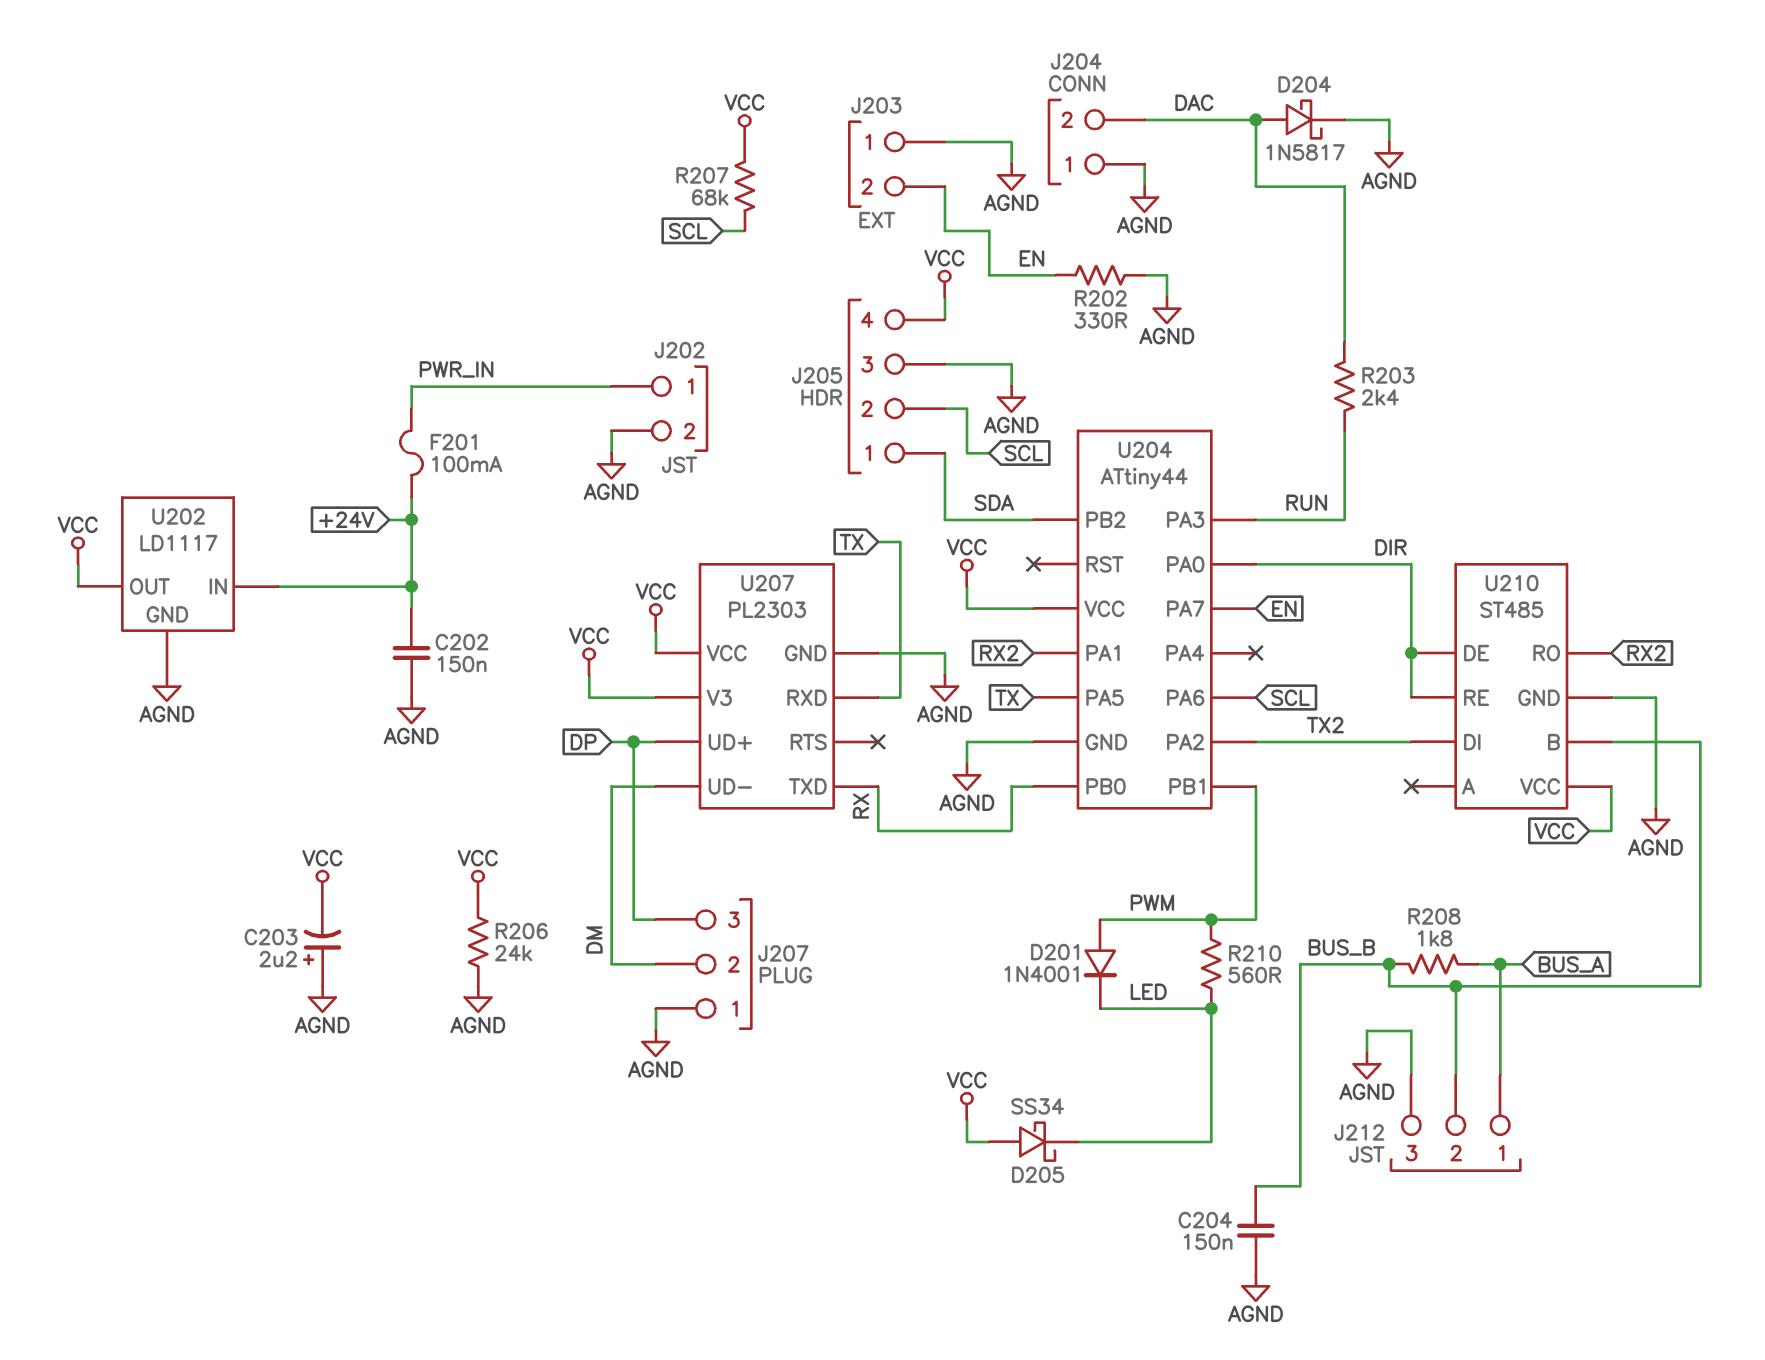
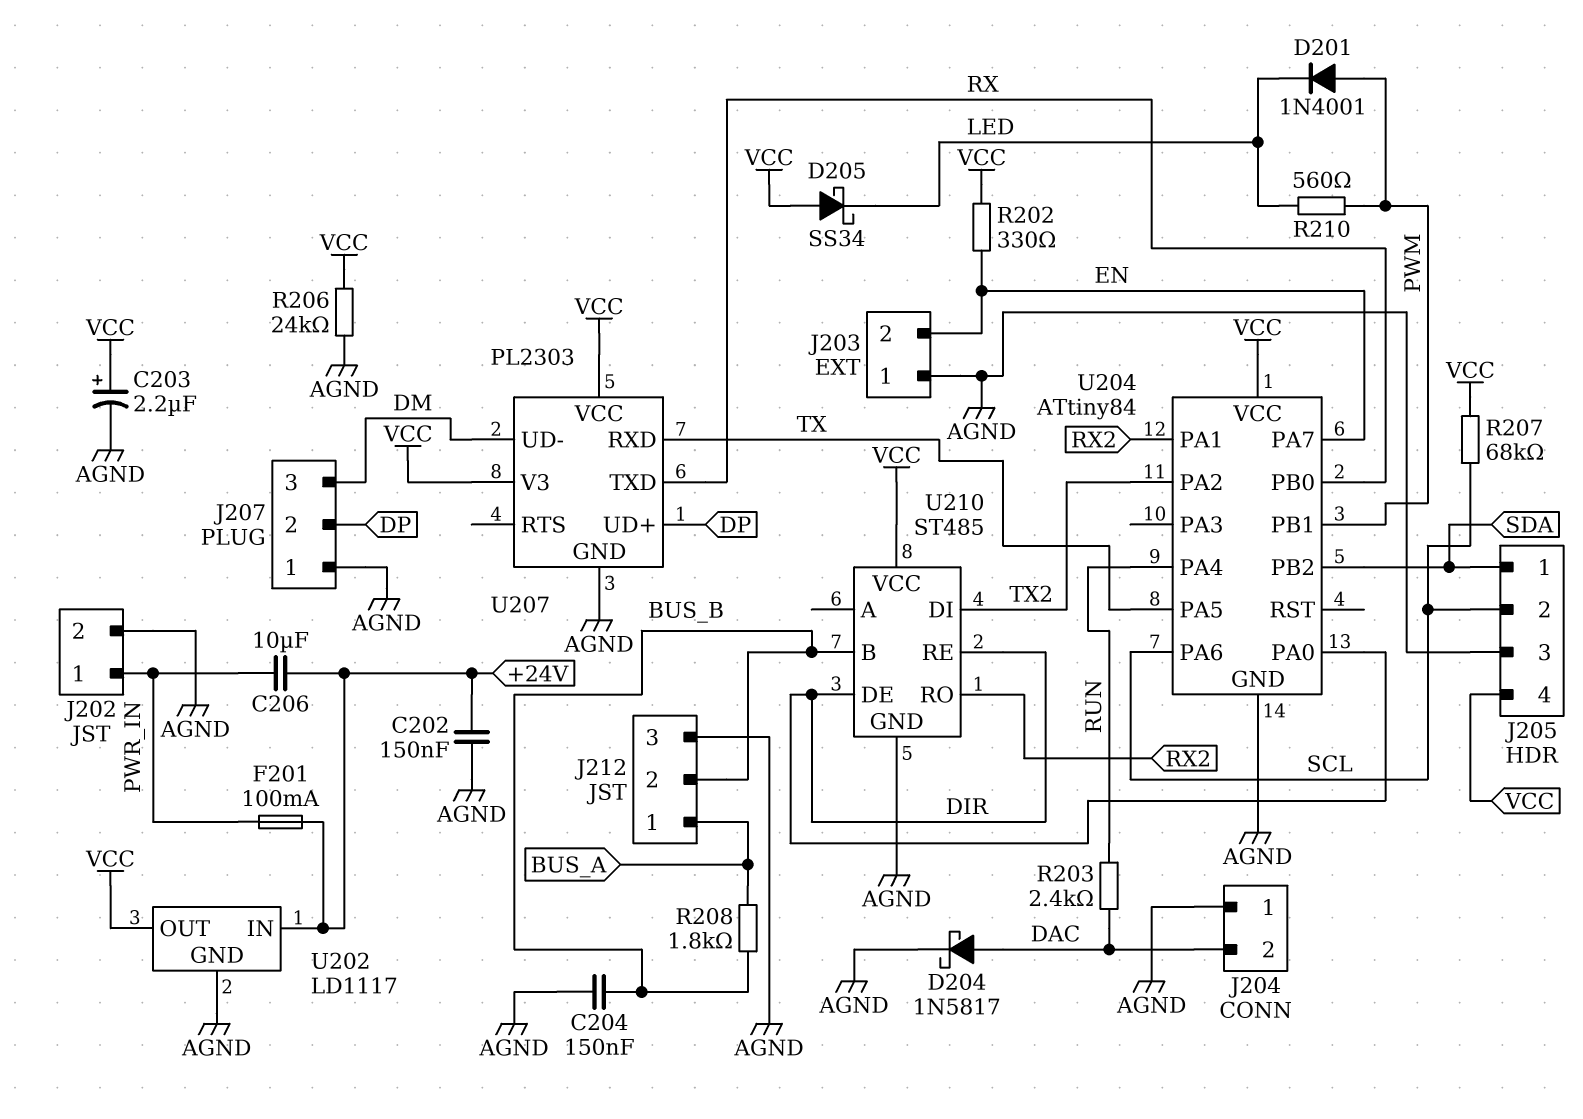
C203: 2.2uF (plus AGND, minus VCC) -> 2.2uF (plus VCC, minus AGND)
C206: none -> 10uF (+24V, PWR_IN)
J207 pin 2: DM -> DP
J207 pin 3: DP -> DM
R202: 330 (AGND, EN) -> 330 (EN, VCC)
U204: ATtiny44 -> ATtiny84
U204 pin PA3: RUN -> none
U204 pin PA4: none -> RUN

